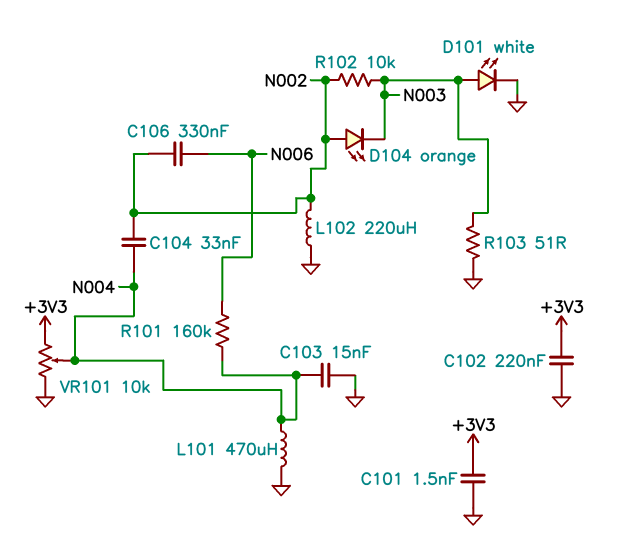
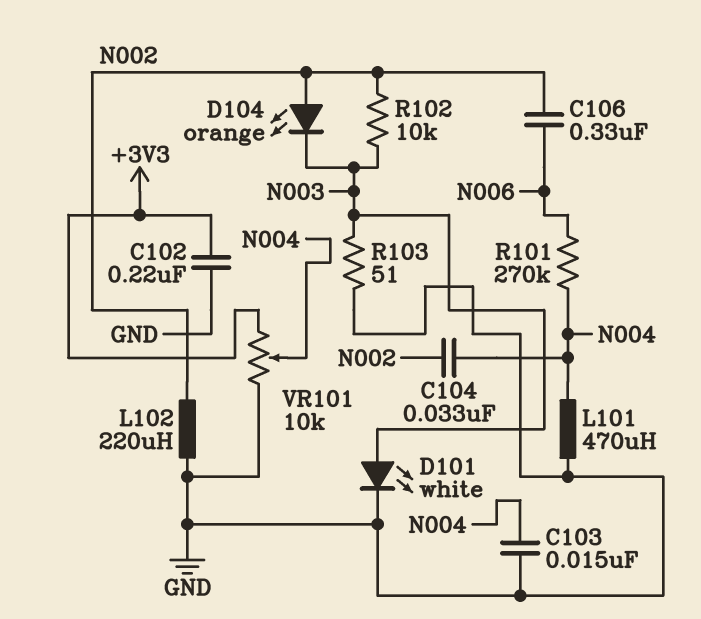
C101: 1.5nF (+3V3, GND) -> none
R101: 160k (N004, N006) -> 270k (N004, N006)

